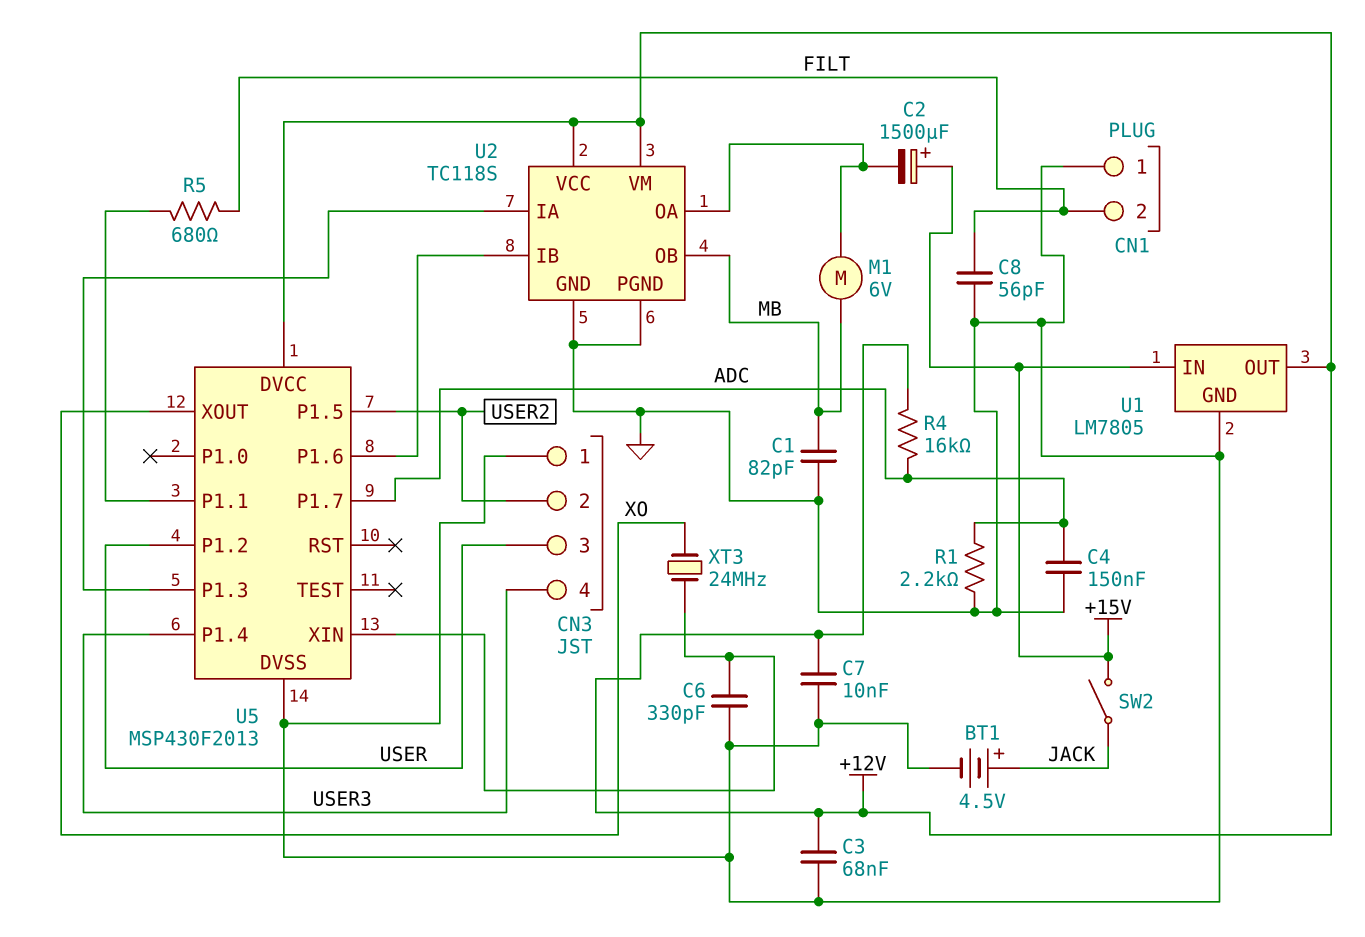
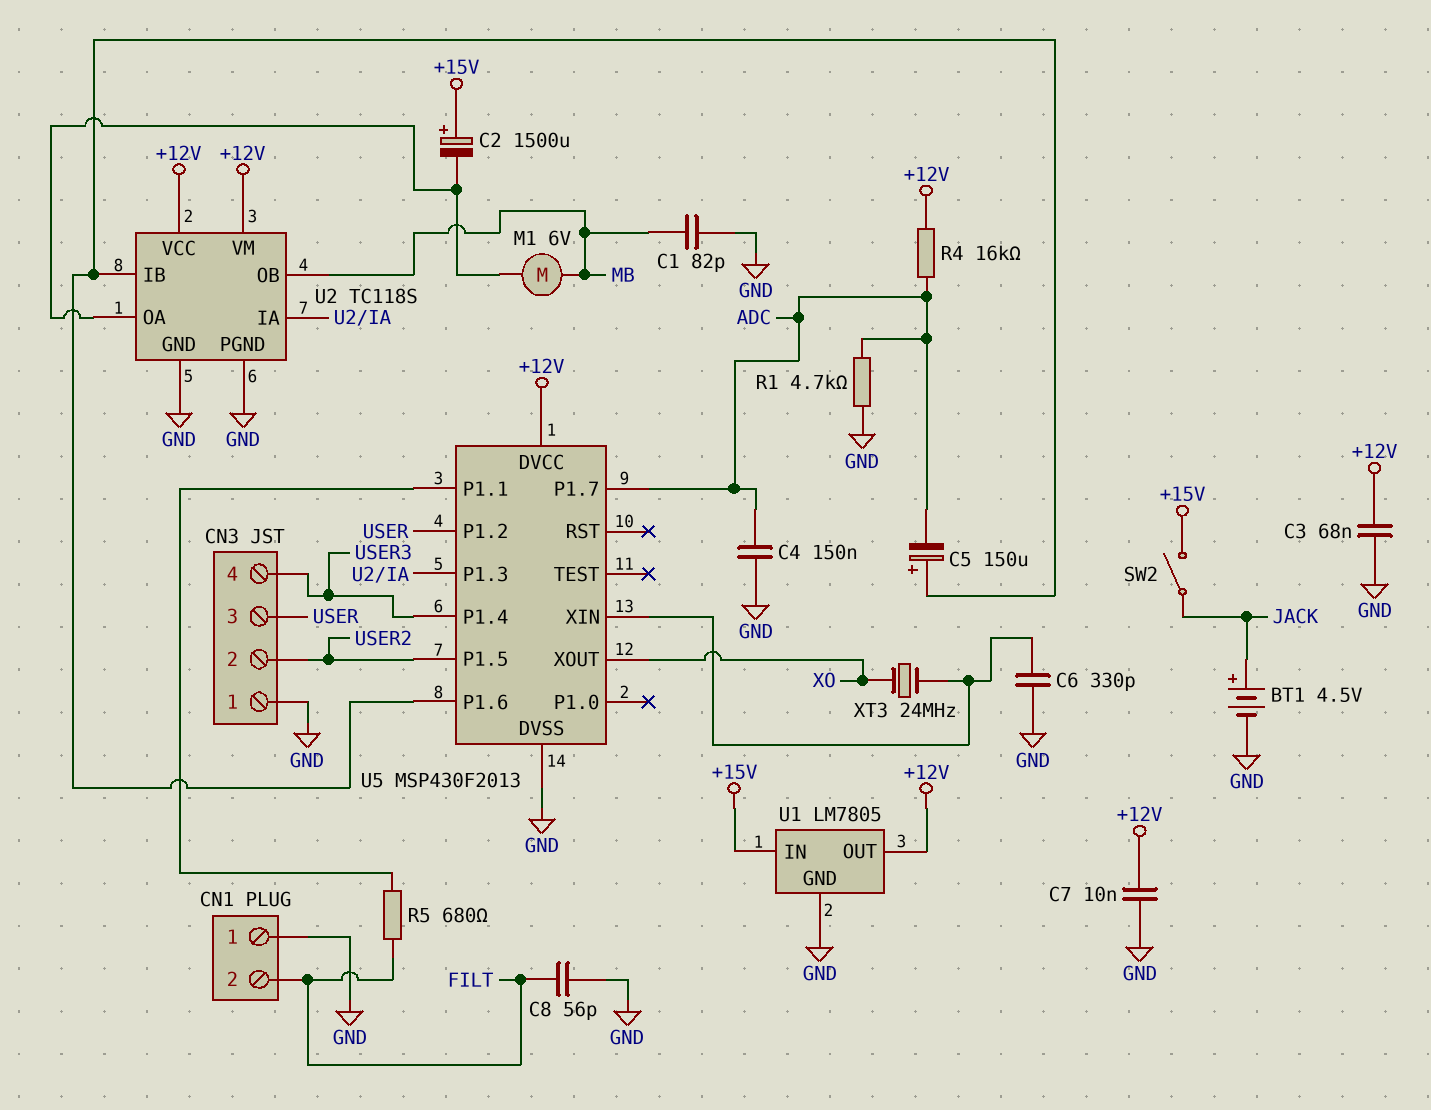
C5: none -> 150uF (plus U2/IB, minus ADC)
R1: 2.2k (ADC, GND) -> 4.7k (ADC, GND)

